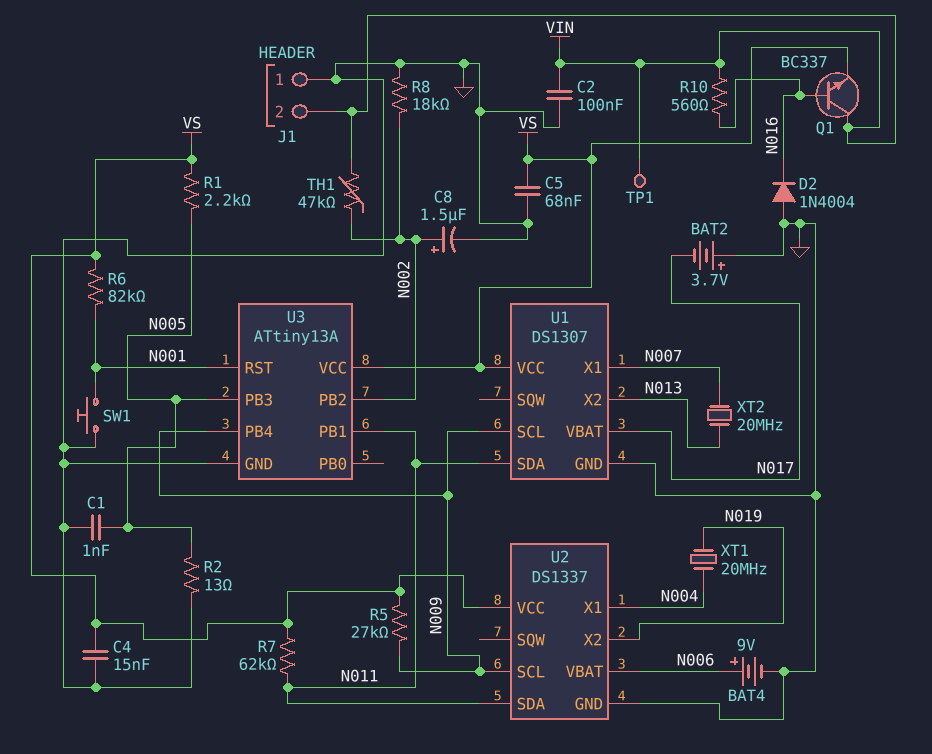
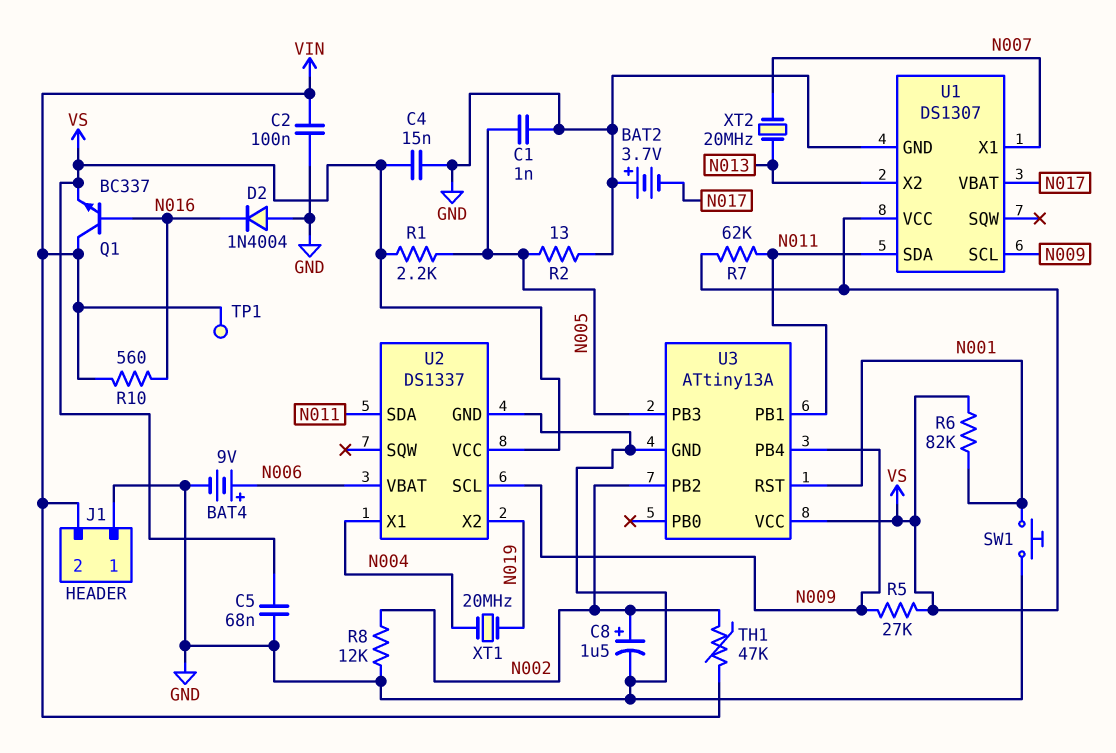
R8: 18k (GND, N002) -> 12k (GND, N002)

